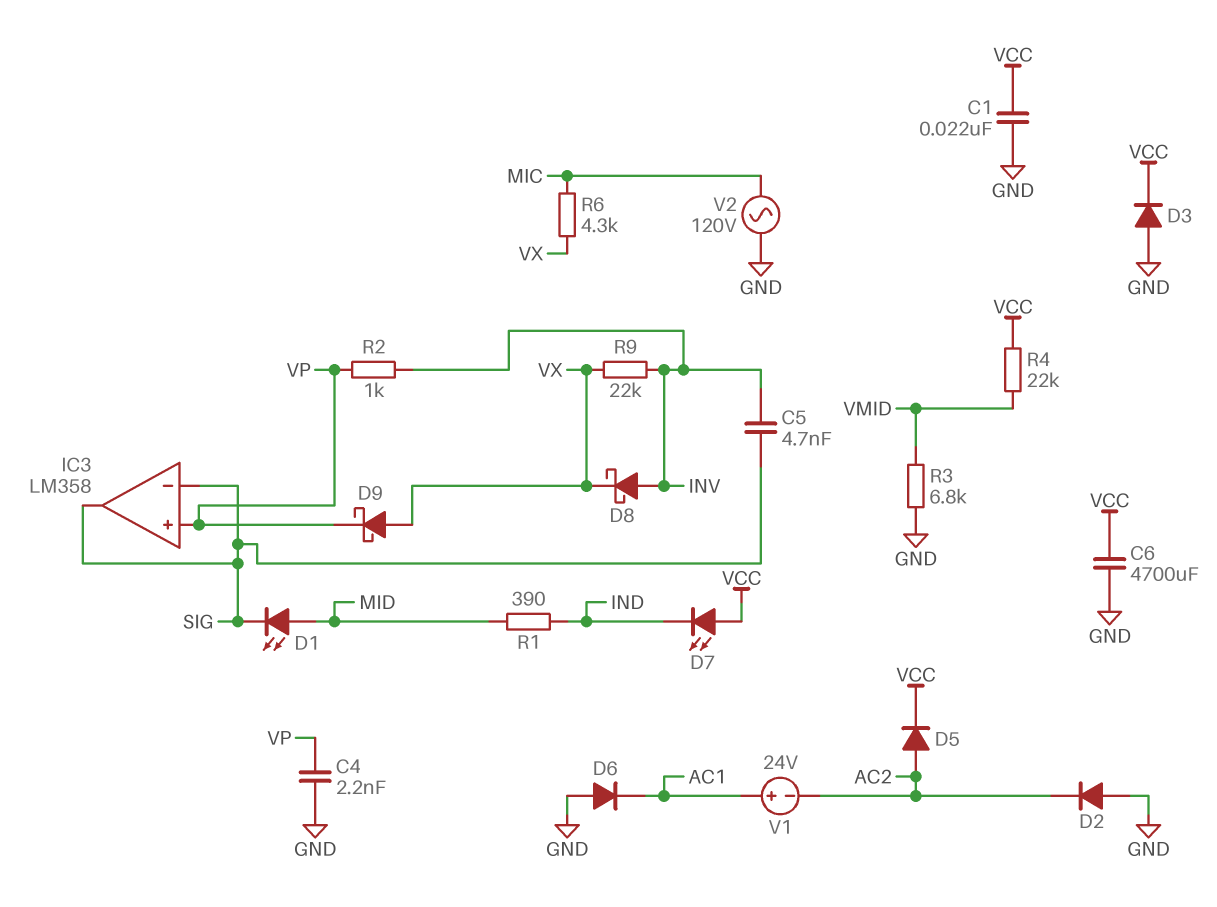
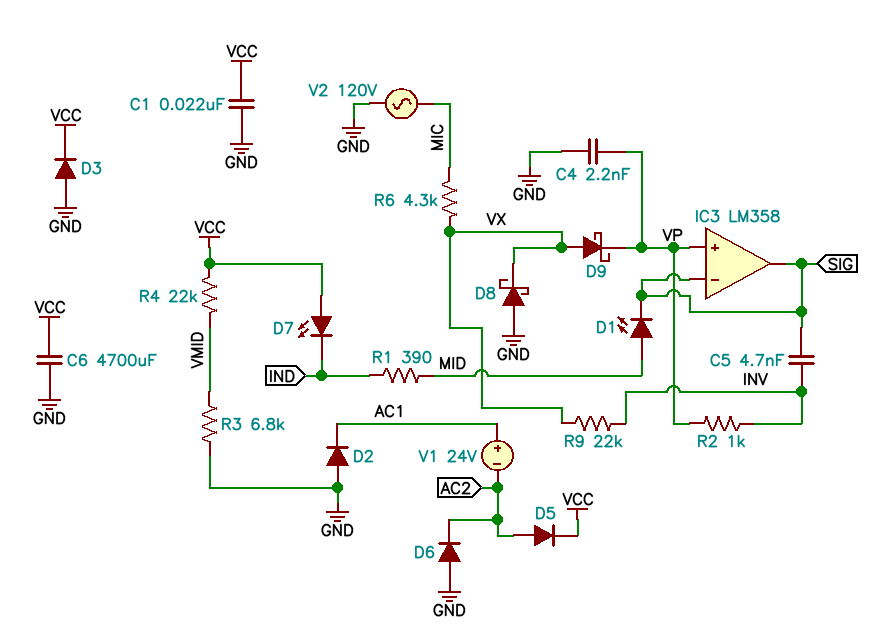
D2: diode (A GND, K AC2) -> diode (A GND, K AC1)
D6: diode (A GND, K AC1) -> diode (A GND, K AC2)
D8: schottky (A INV, K VX) -> schottky (A GND, K VX)

